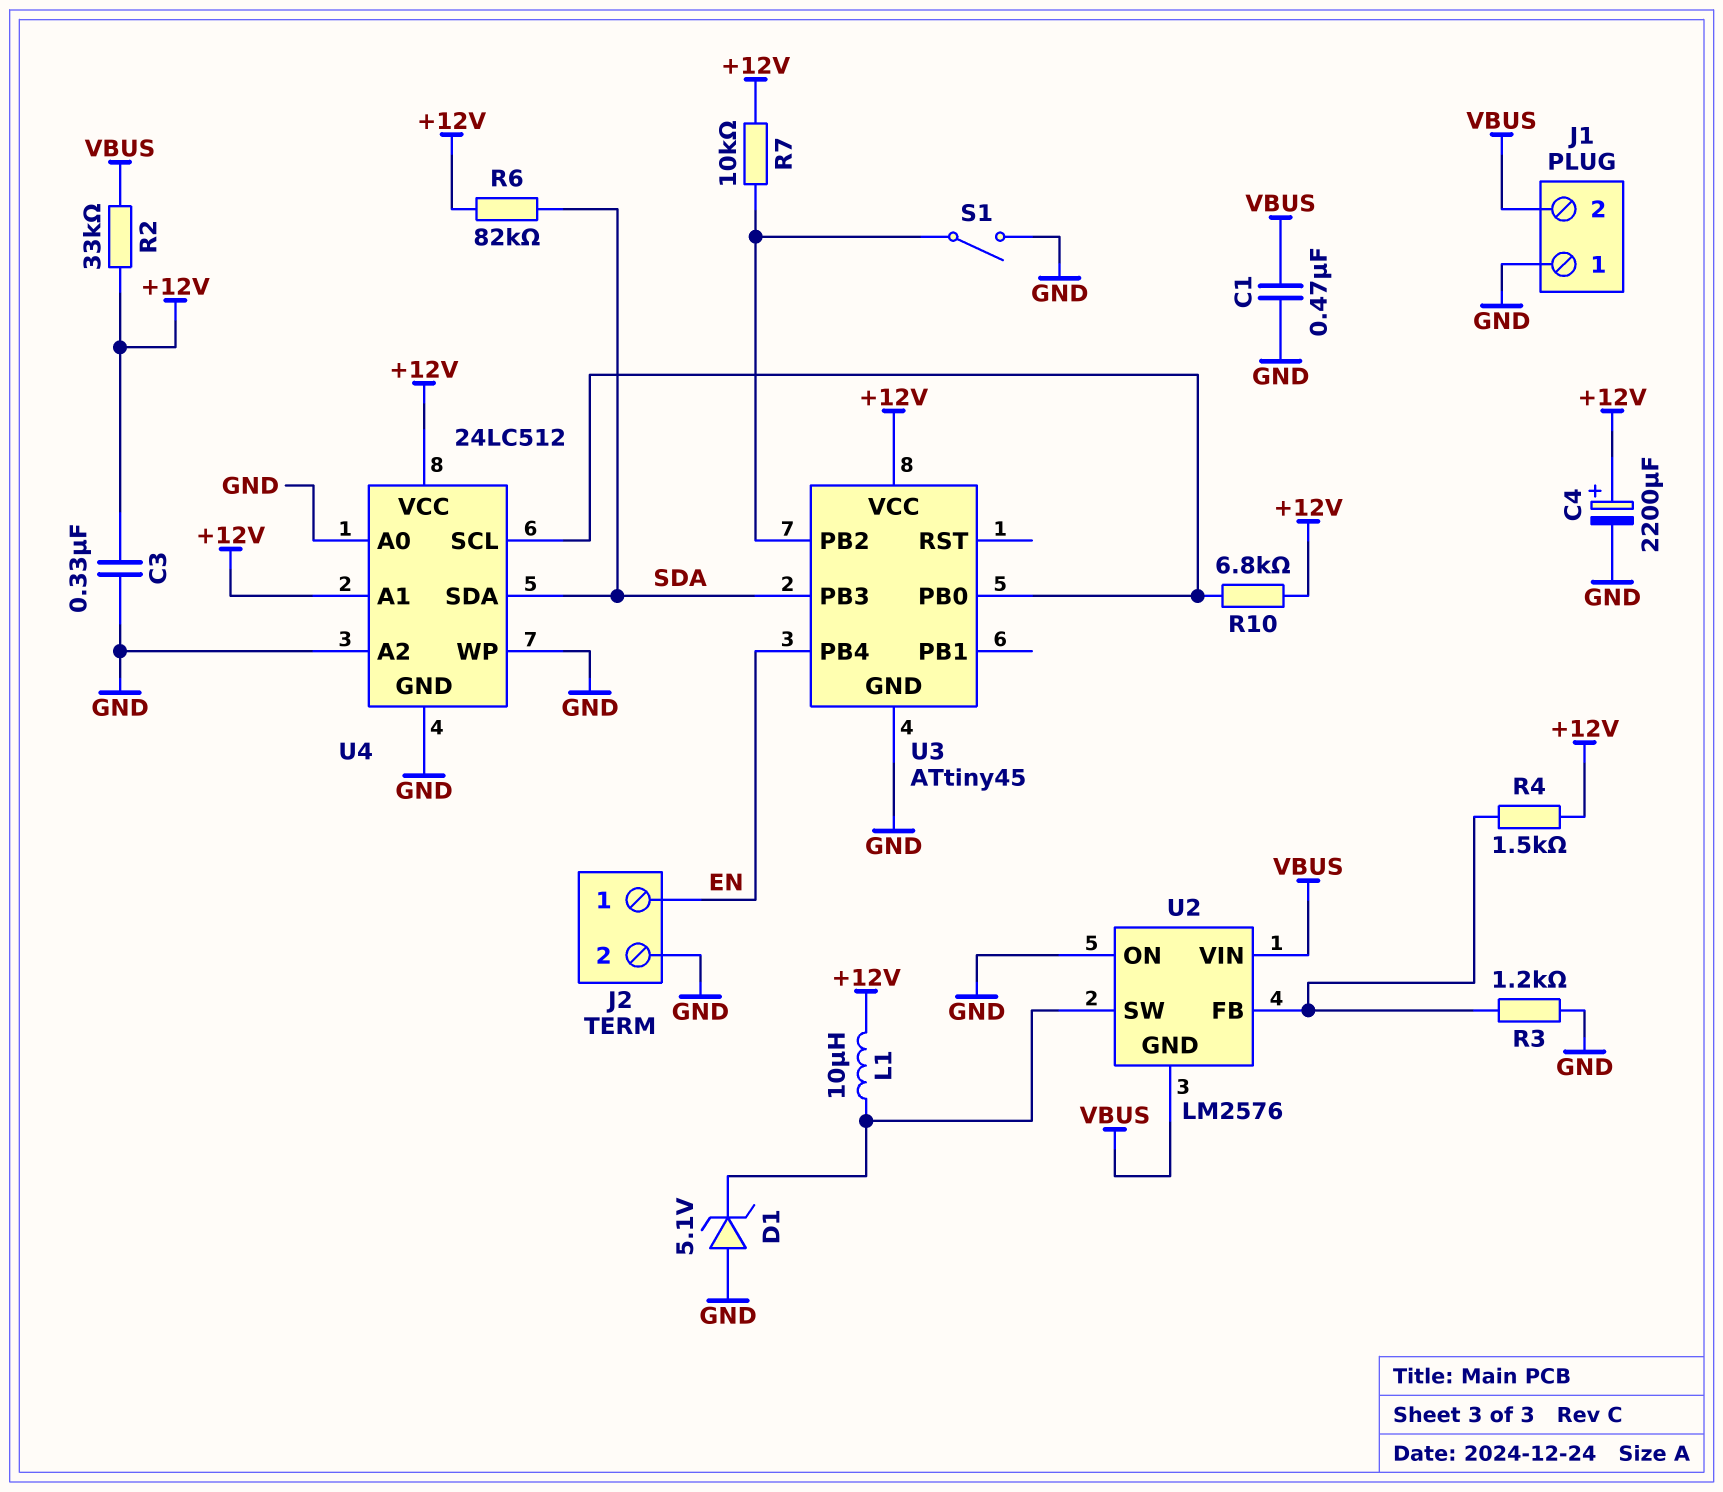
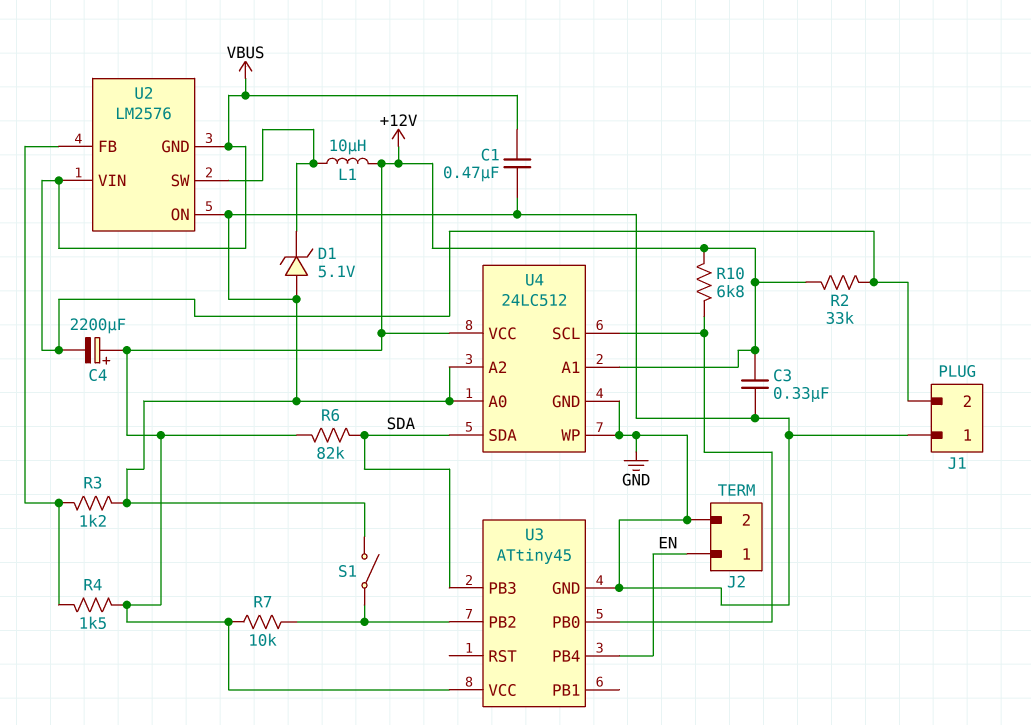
C4: 2200uF (plus +12V, minus GND) -> 2200uF (plus +12V, minus VBUS)

